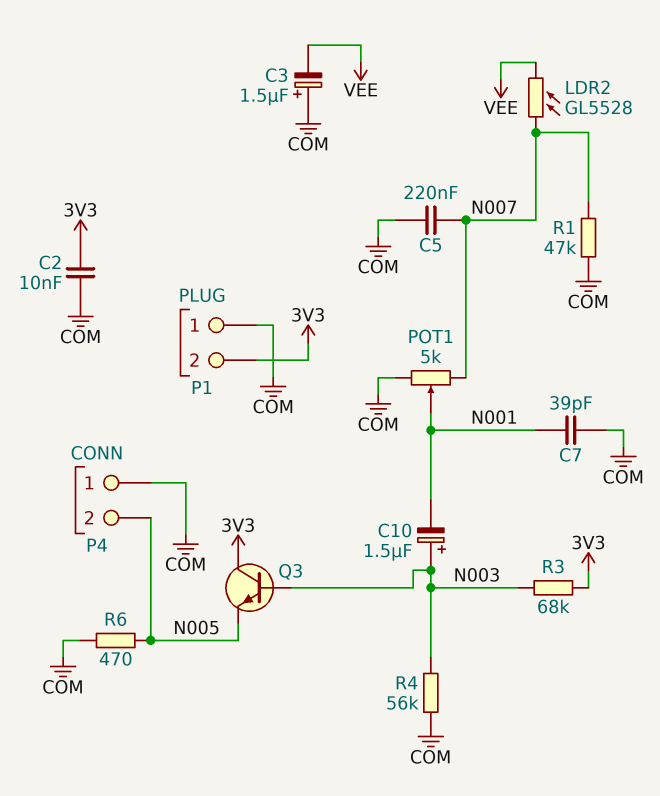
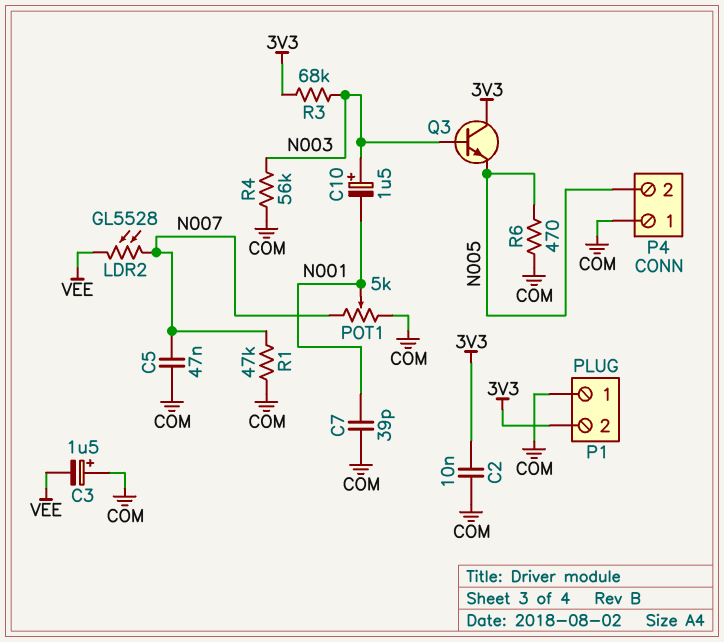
C5: 220nF (COM, N007) -> 47nF (COM, N007)

